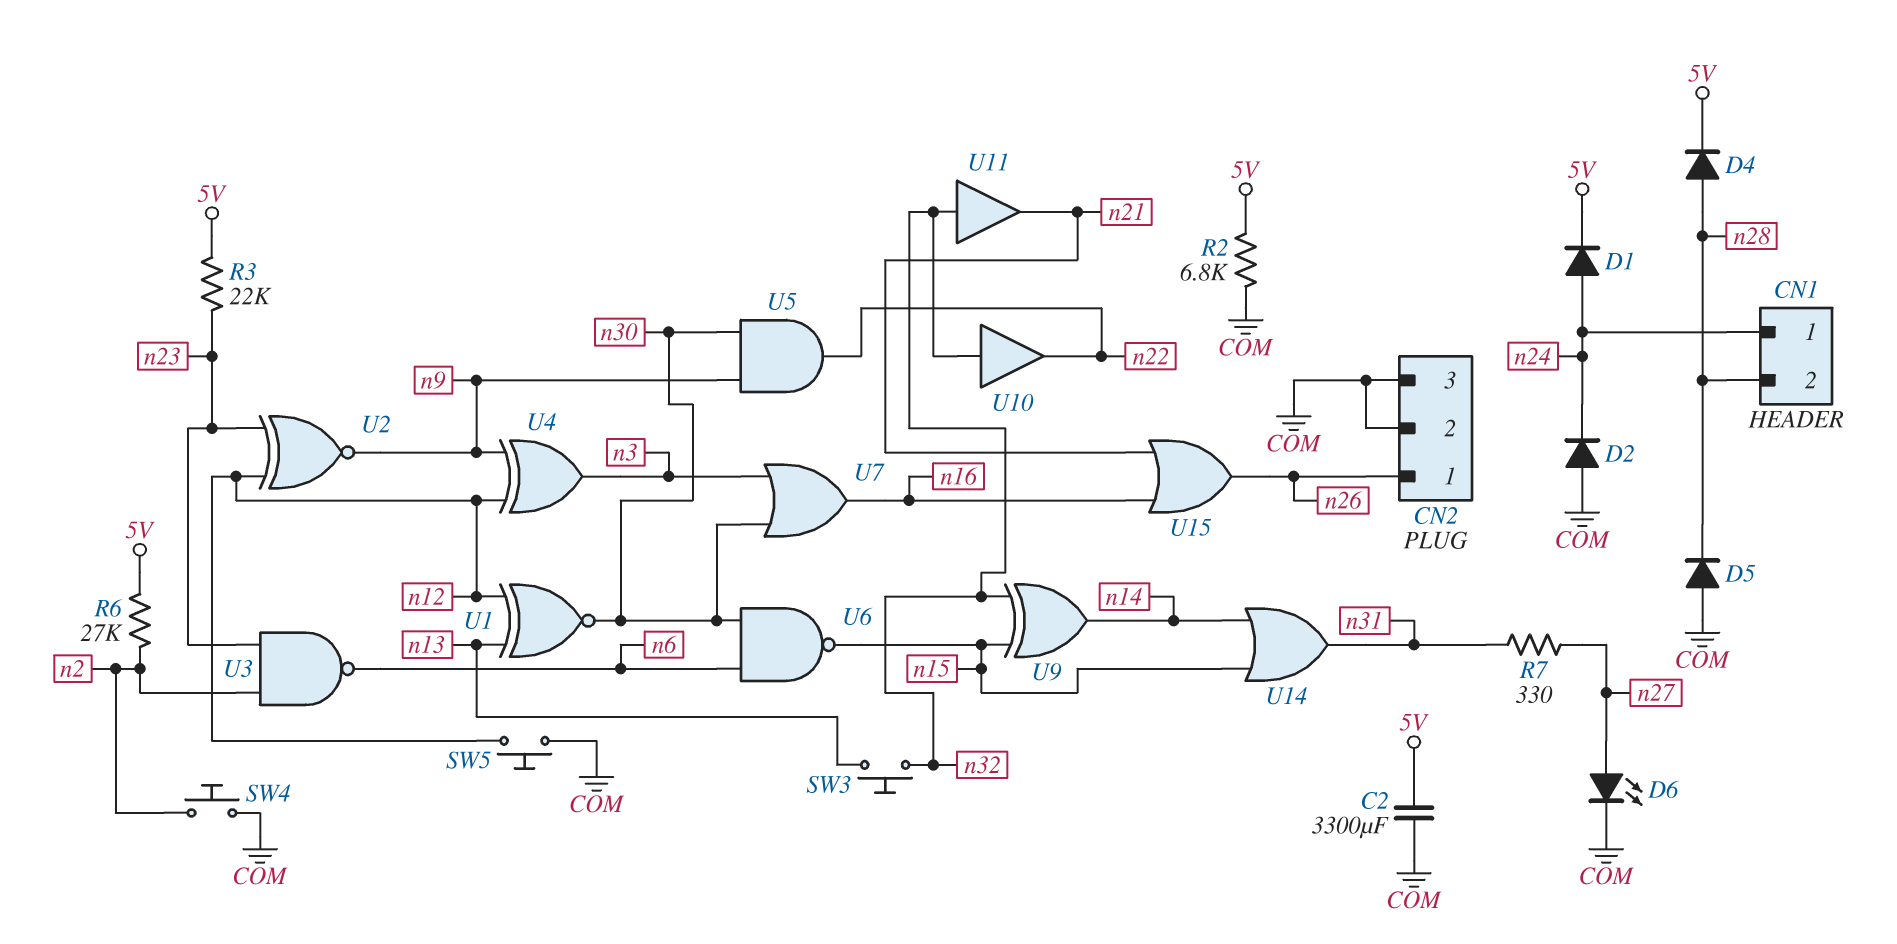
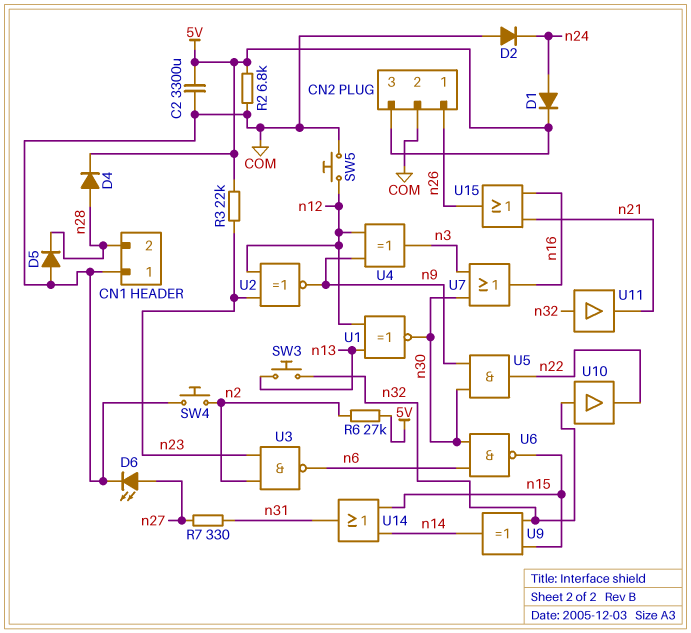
CN1 pin 1: n24 -> COM
CN2 pin 3: COM -> 5V

